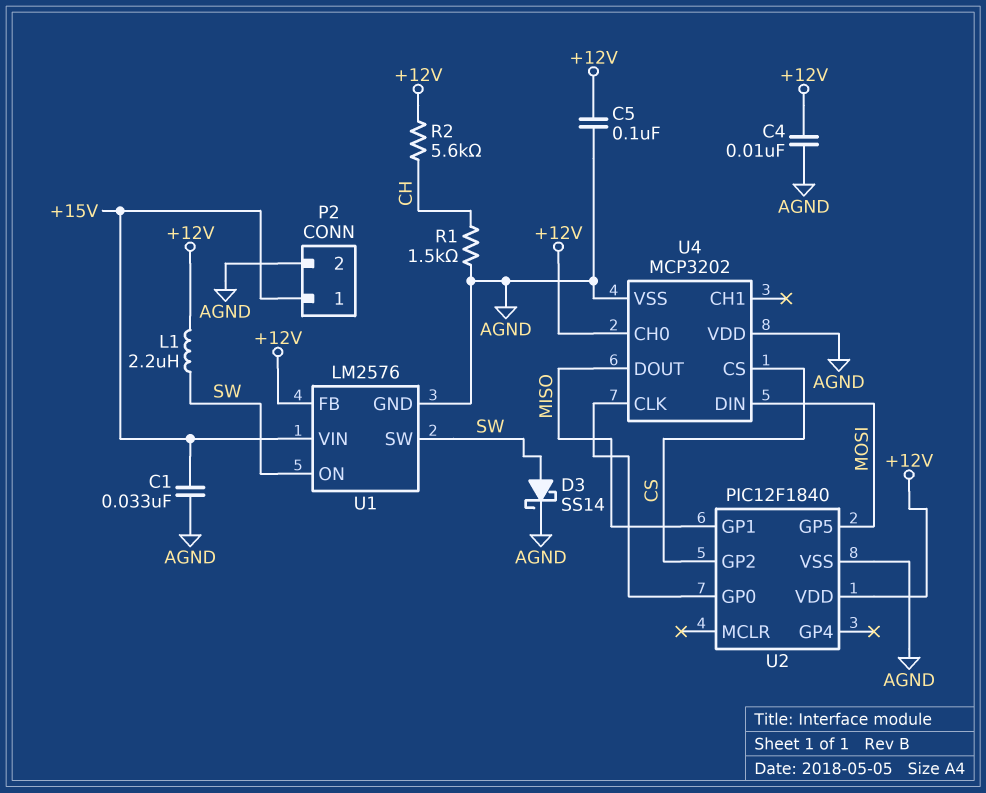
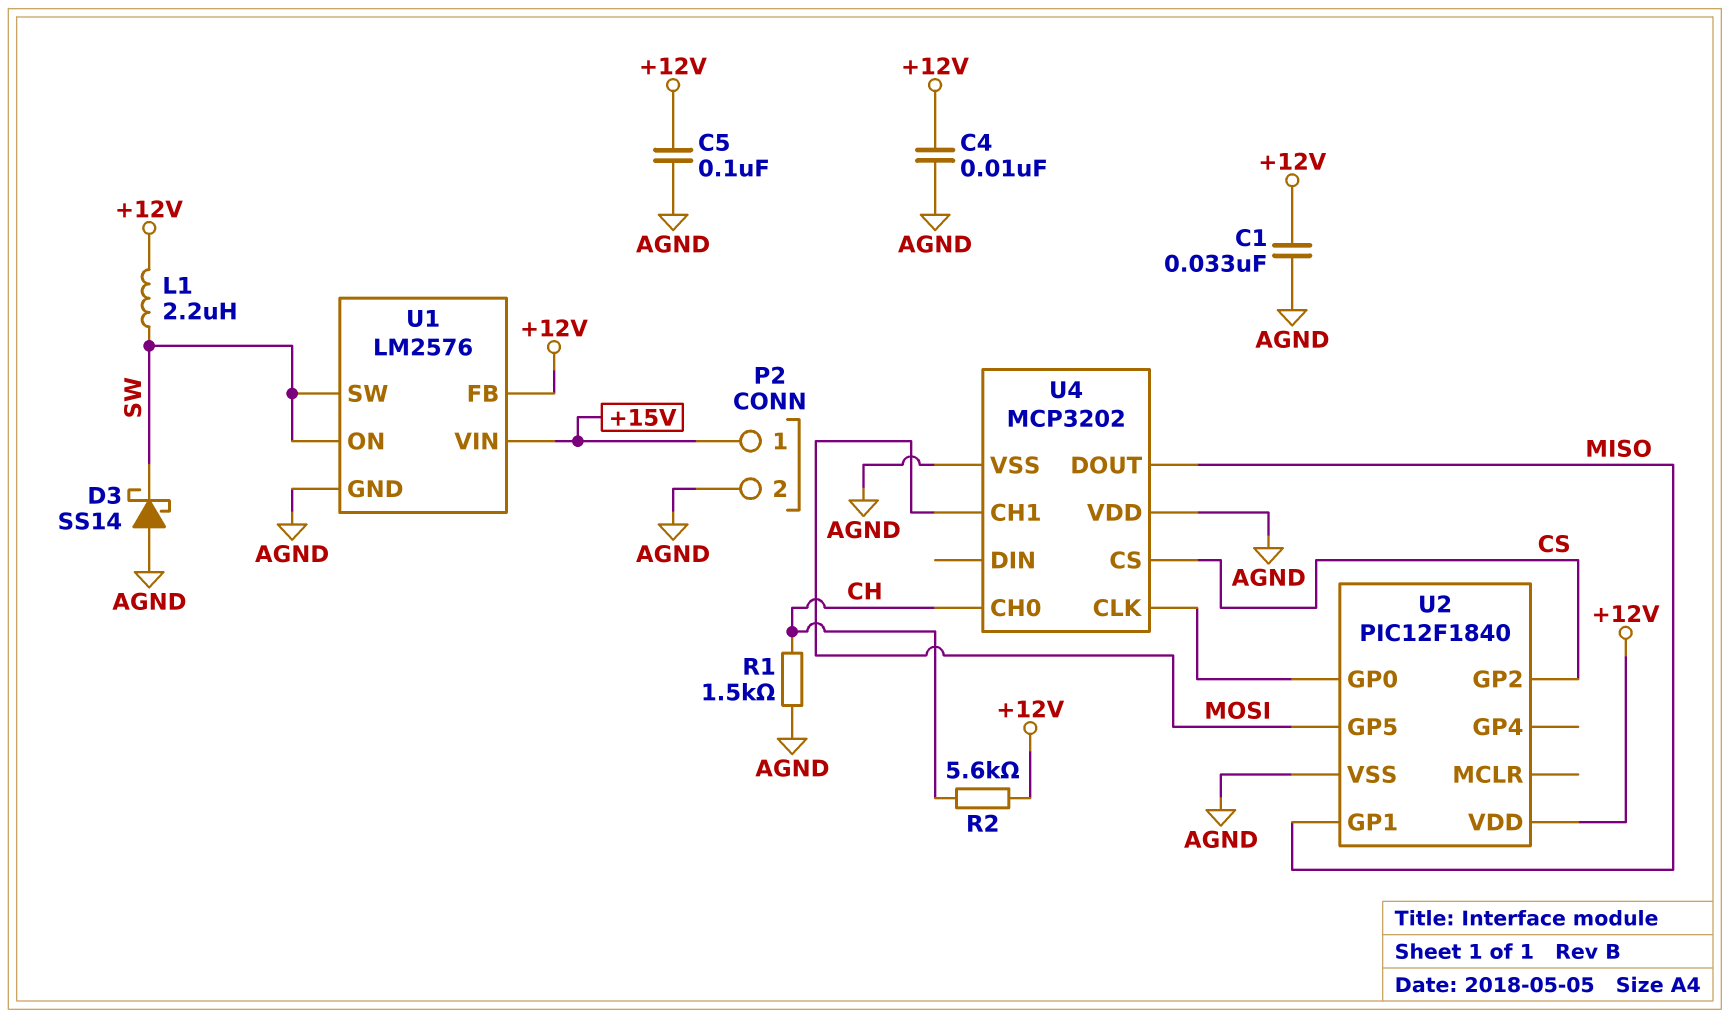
C1: 33nF (+15V, AGND) -> 33nF (+12V, AGND)
D3: schottky SS14 (A SW, K AGND) -> schottky SS14 (A AGND, K SW)
U4 pin CH0: +12V -> CH
U4 pin CH1: none -> MOSI
U4 pin DIN: MOSI -> none

